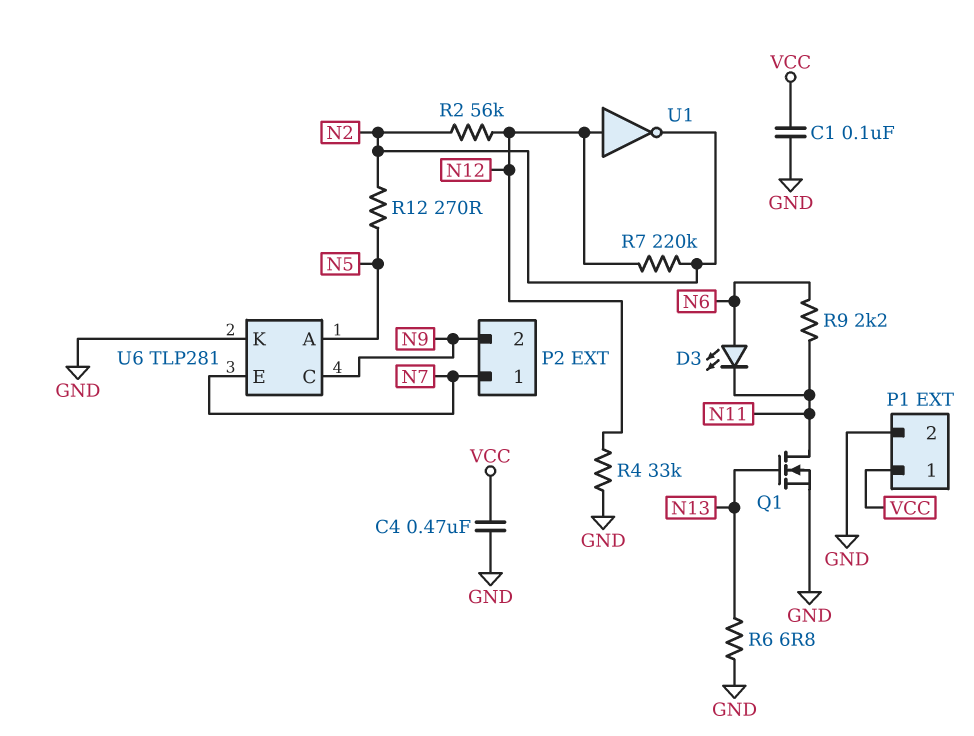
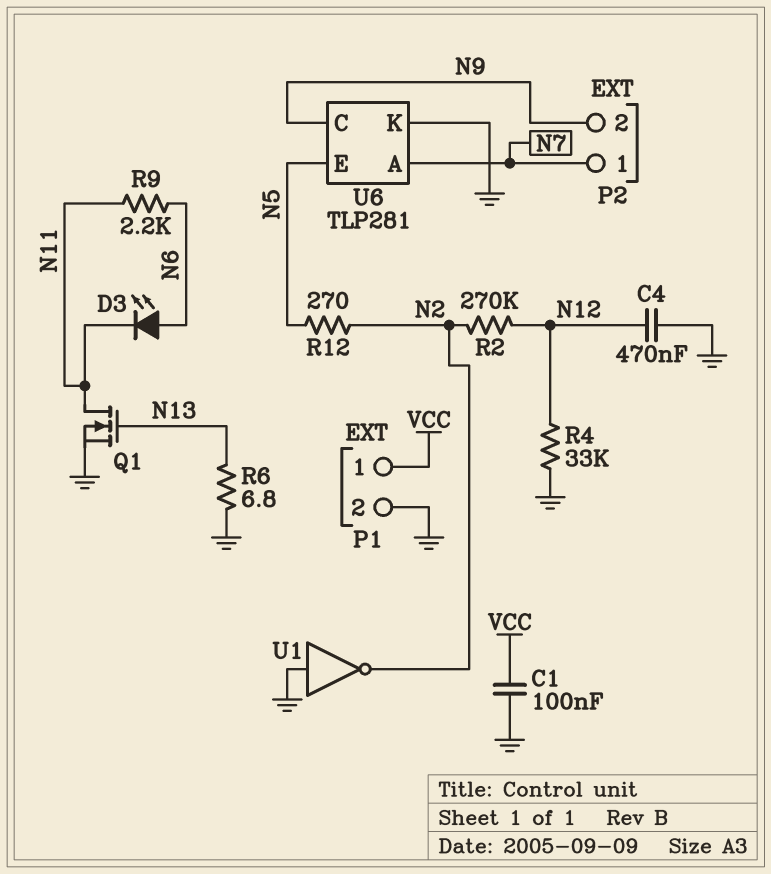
C4: 470nF (GND, VCC) -> 470nF (GND, N12)
R2: 56k (N2, N12) -> 270k (N2, N12)
R7: 220k (N2, N12) -> none
U1: NOT (in N12, out N2) -> NOT (in GND, out N2)
U6 pin A: N5 -> N7
U6 pin E: N7 -> N5

